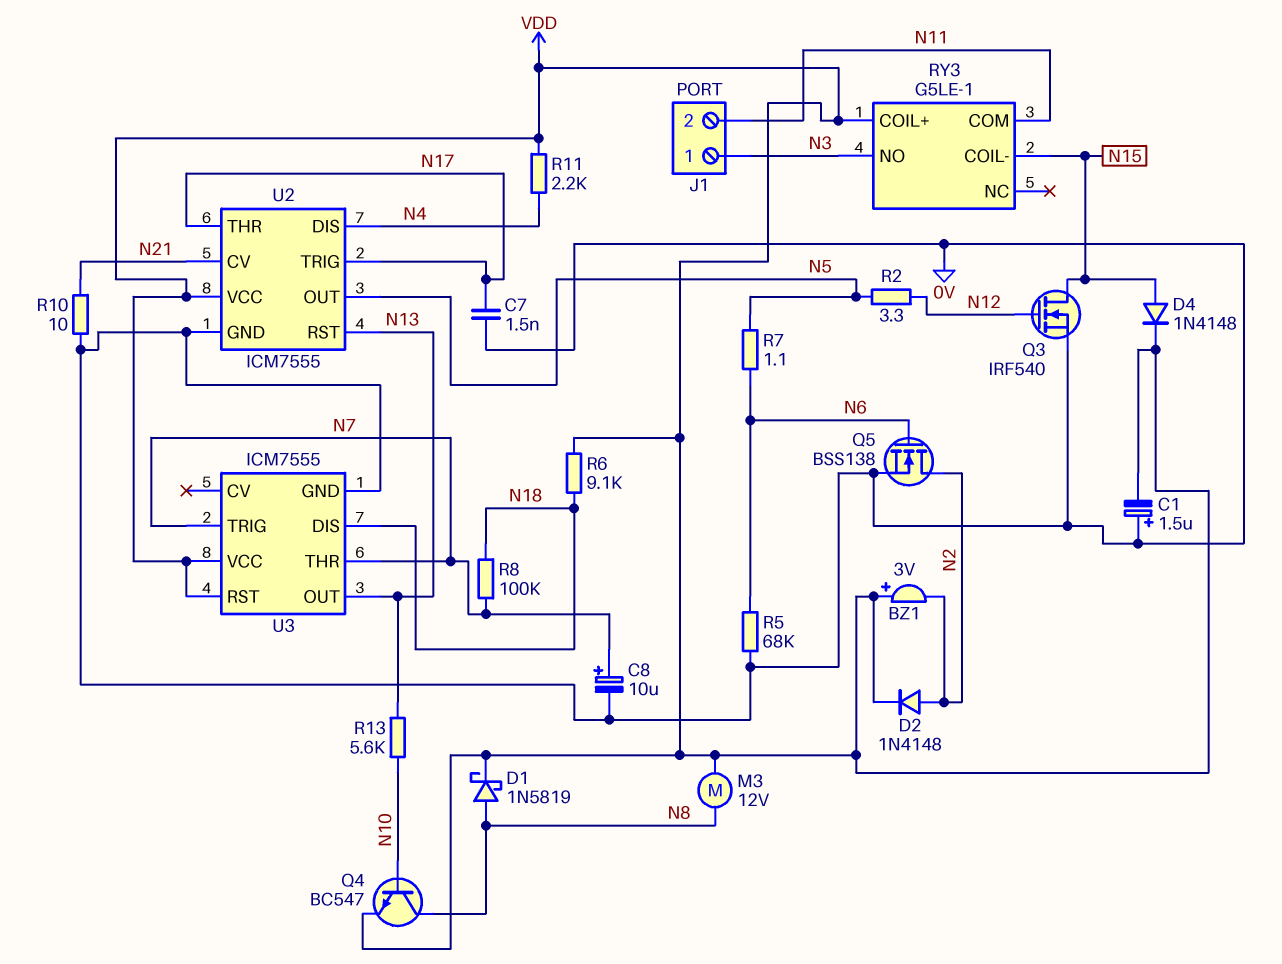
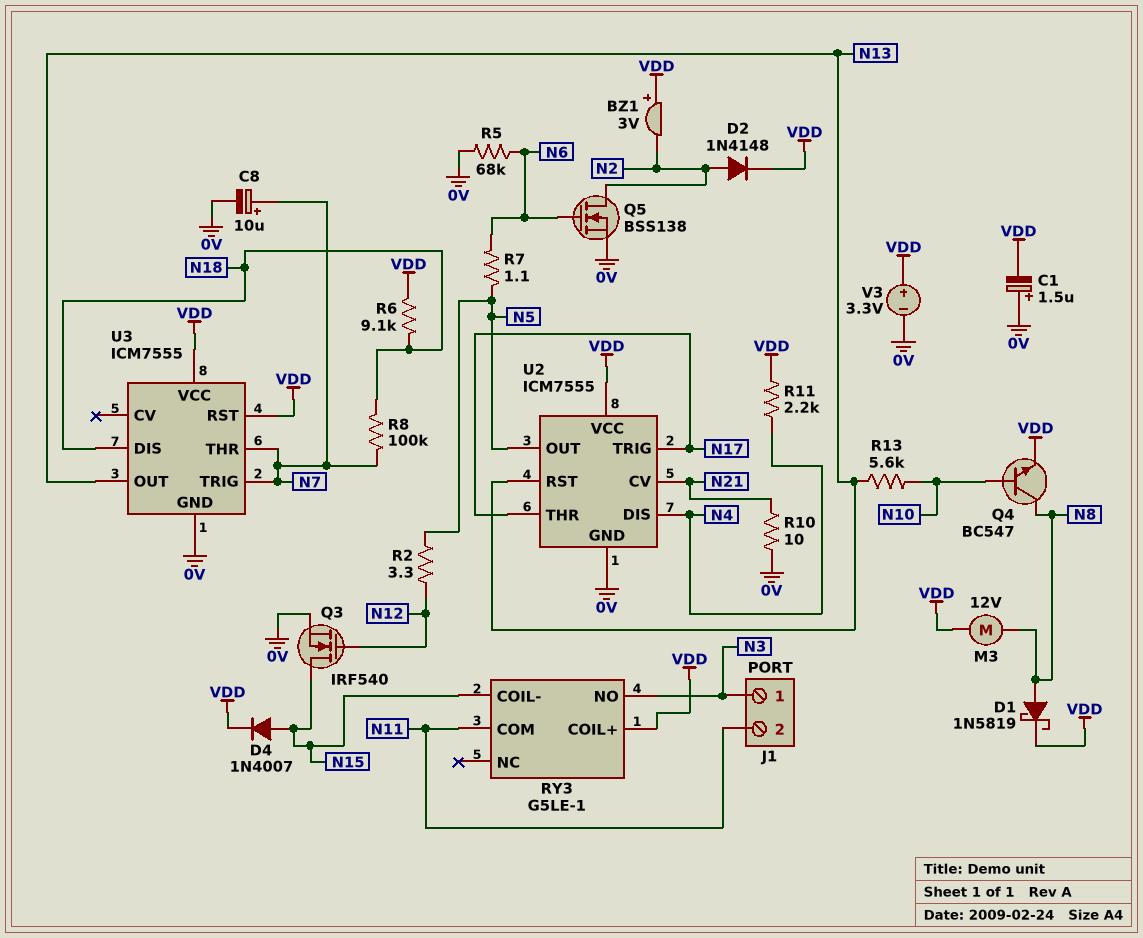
C7: 1.5nF (0V, N17) -> none
D4: diode 1N4148 (A N15, K VDD) -> diode 1N4007 (A N15, K VDD)
V3: none -> 3.3V (plus VDD, minus 0V)

